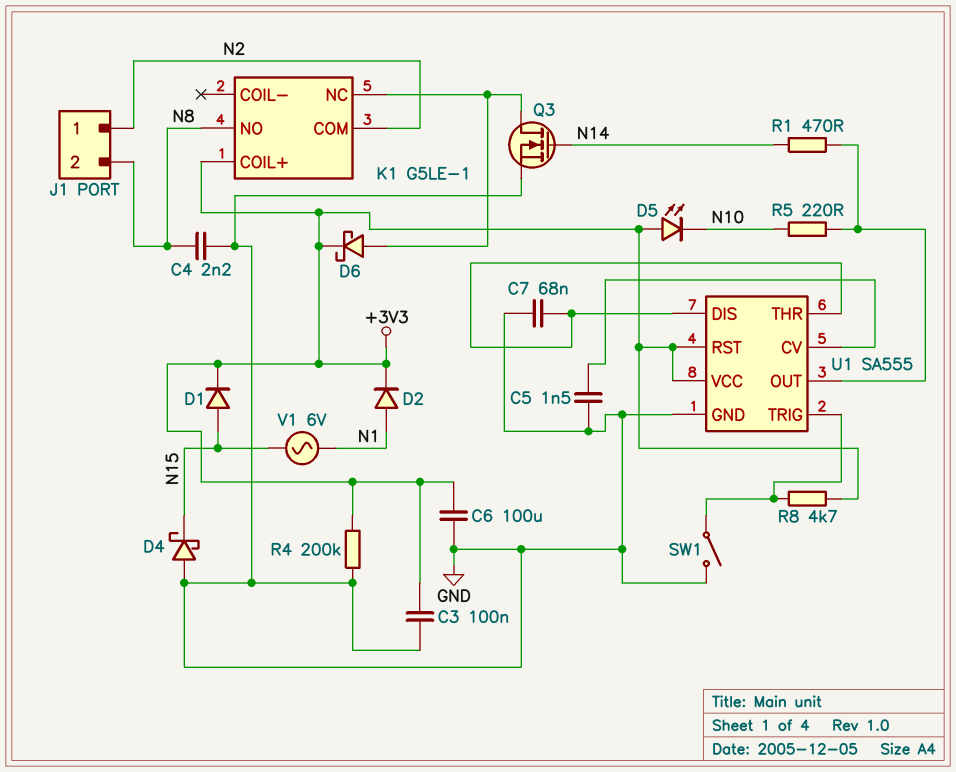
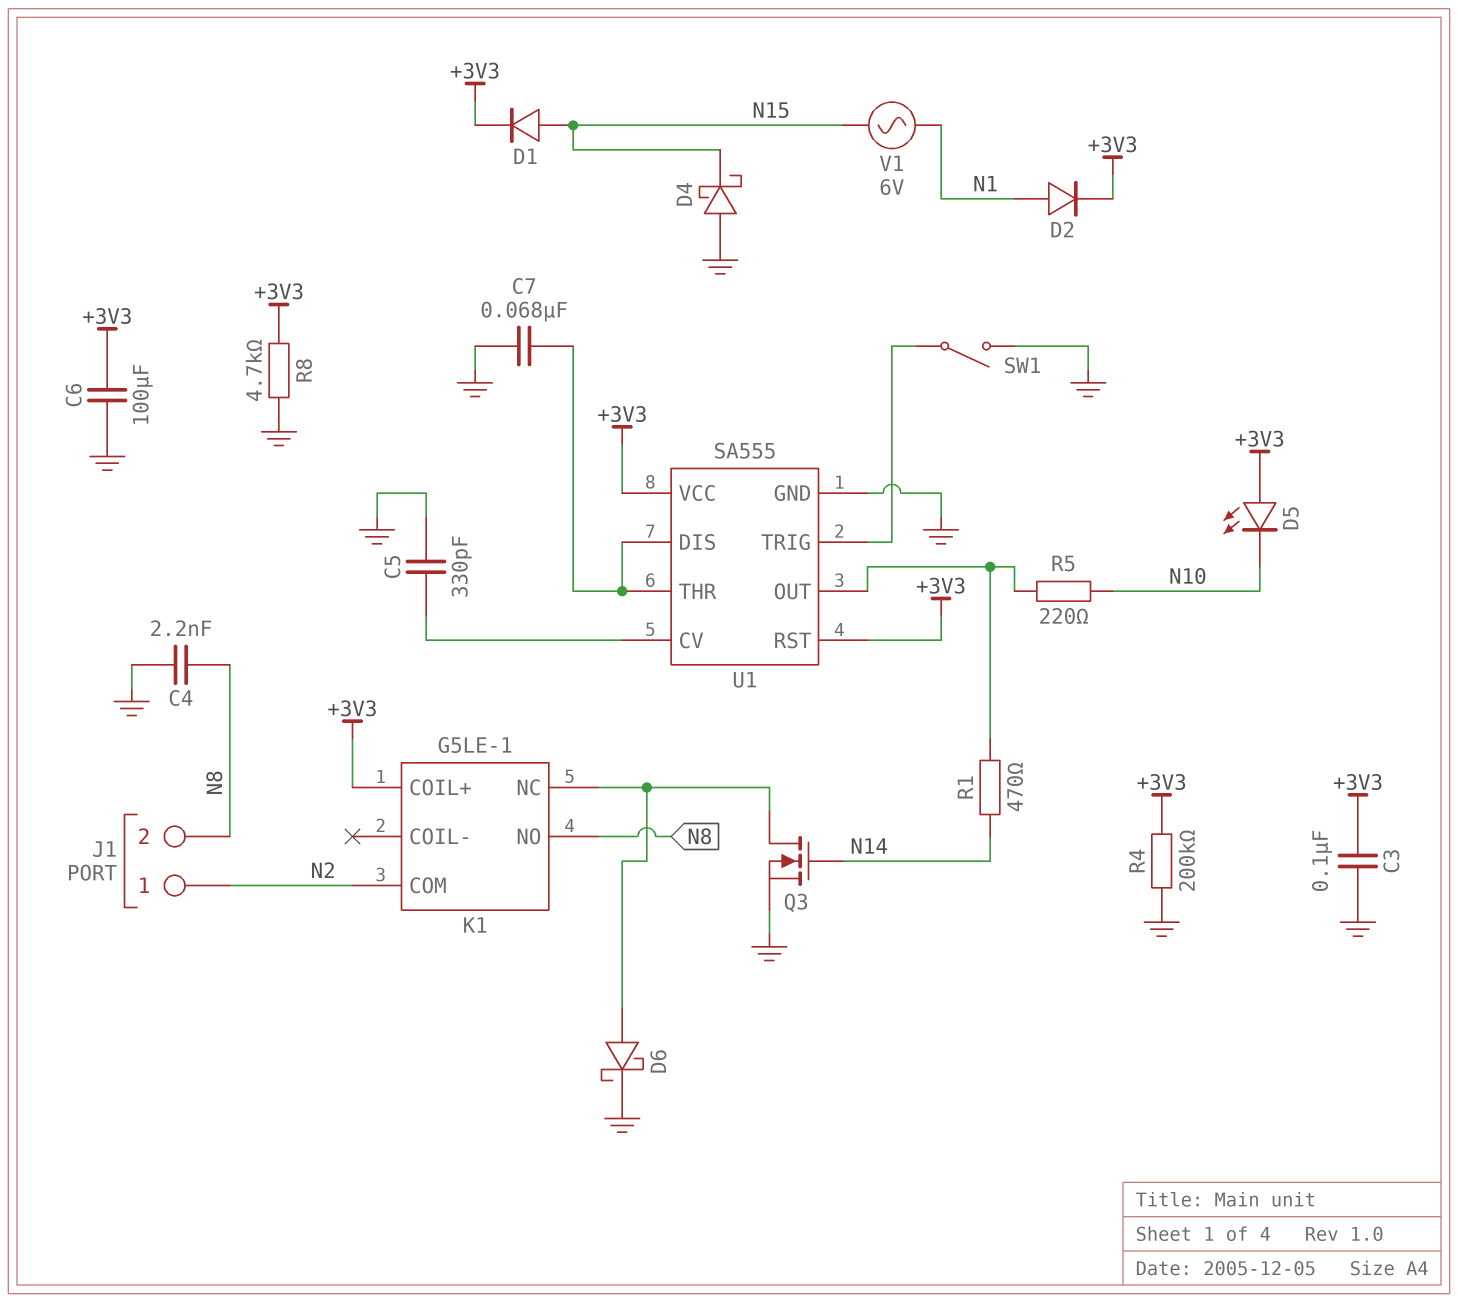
C5: 1.5nF (GND, U1/CV) -> 330pF (GND, U1/CV)
D6: schottky (A K1/NC, K +3V3) -> schottky (A K1/NC, K GND)
R8: 4.7k (+3V3, U1/TRIG) -> 4.7k (+3V3, GND)

